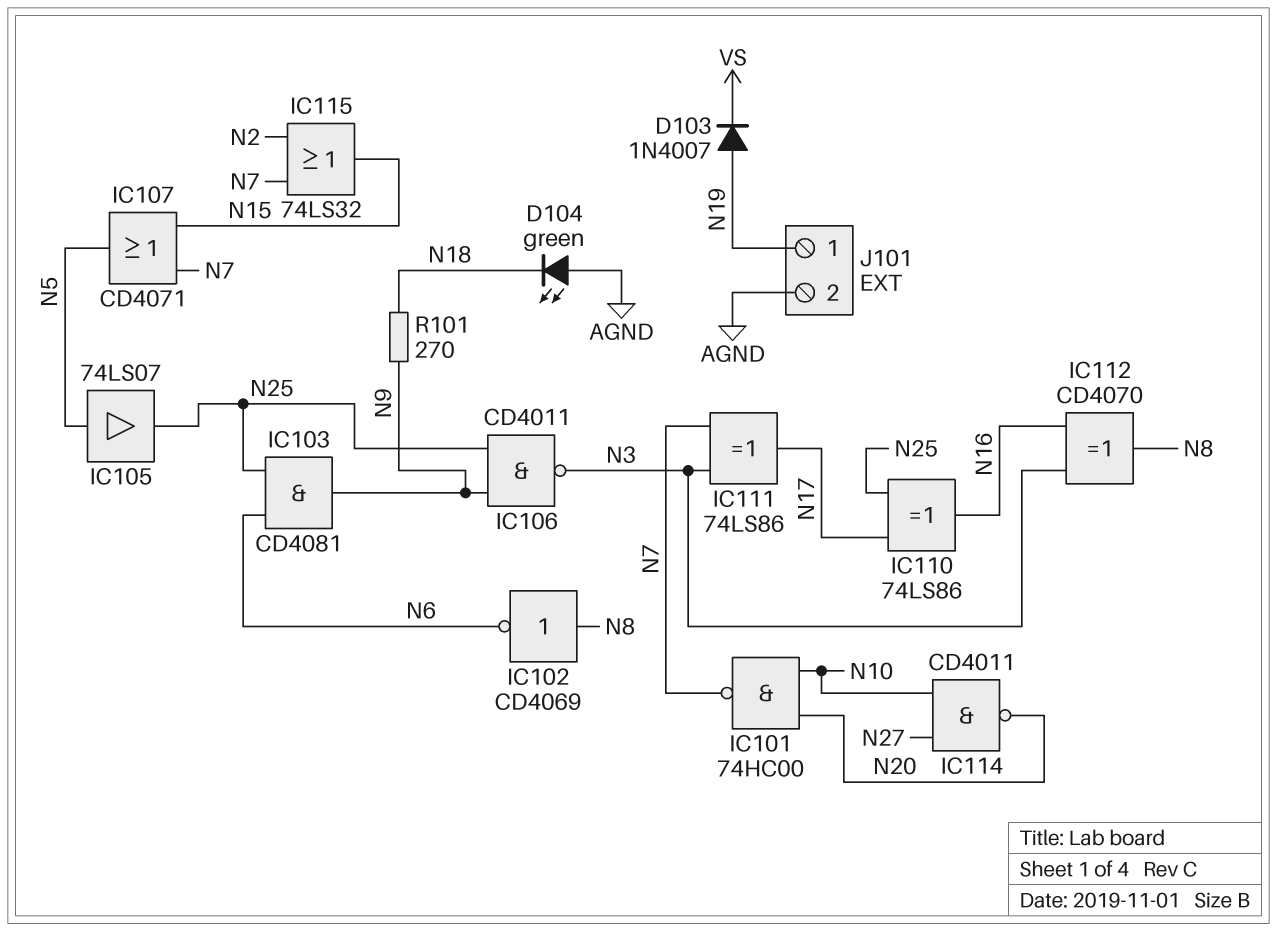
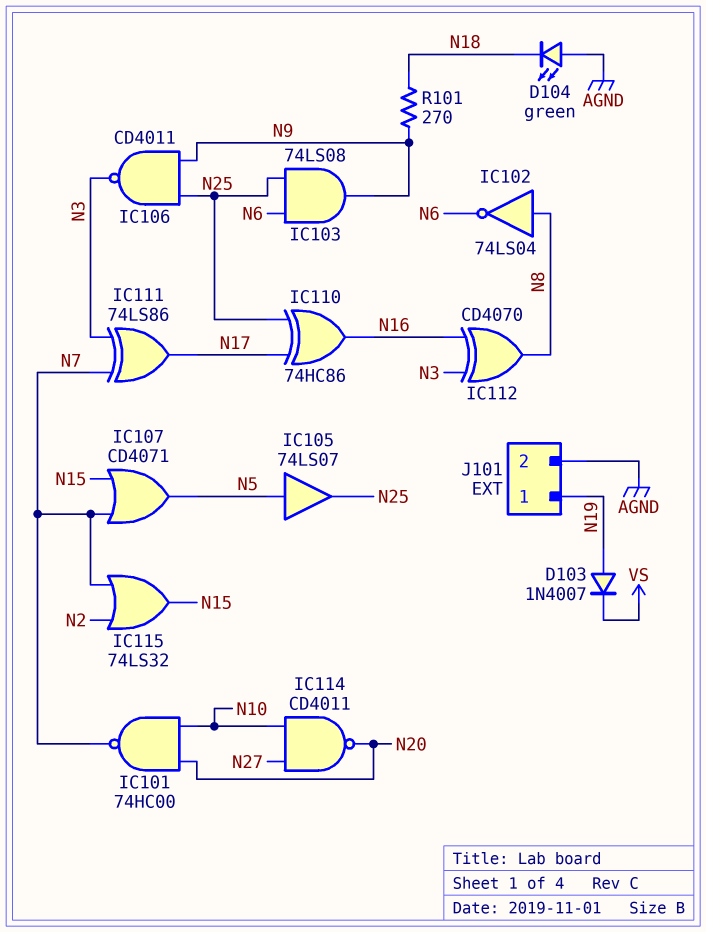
IC102: NOT CD4069 (in N8, out N6) -> NOT 74LS04 (in N8, out N6)
IC103: AND CD4081 (in N6, in N25, out N9) -> AND 74LS08 (in N6, in N25, out N9)
IC110: XOR 74LS86 (in N17, in N25, out N16) -> XOR 74HC86 (in N17, in N25, out N16)

